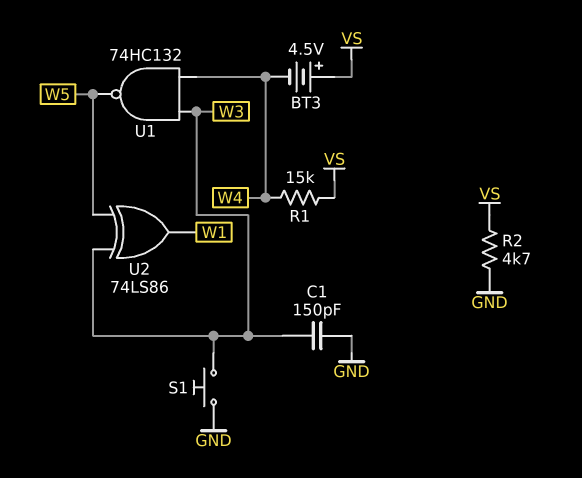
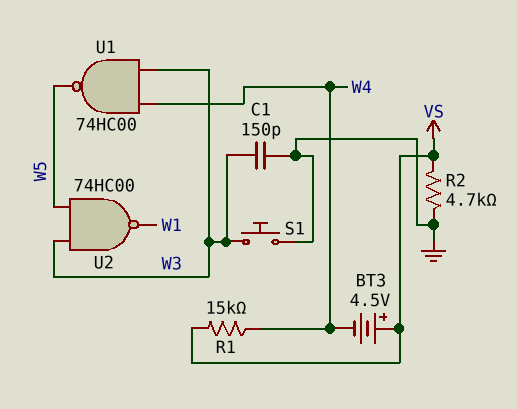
U1: NAND 74HC132 (in W3, in W4, out W5) -> NAND 74HC00 (in W3, in W4, out W5)
U2: XOR 74LS86 (in W3, in W5, out W1) -> NAND 74HC00 (in W3, in W5, out W1)

